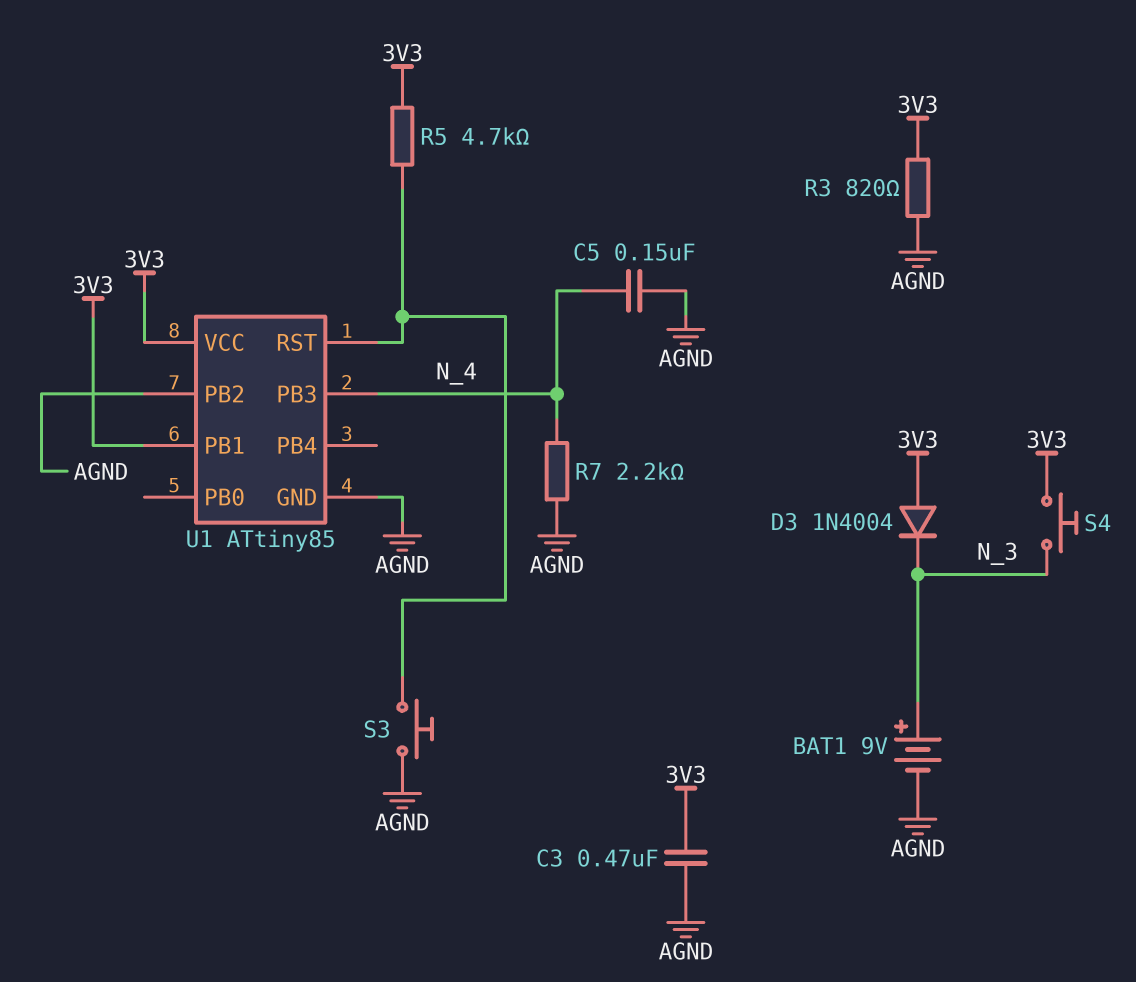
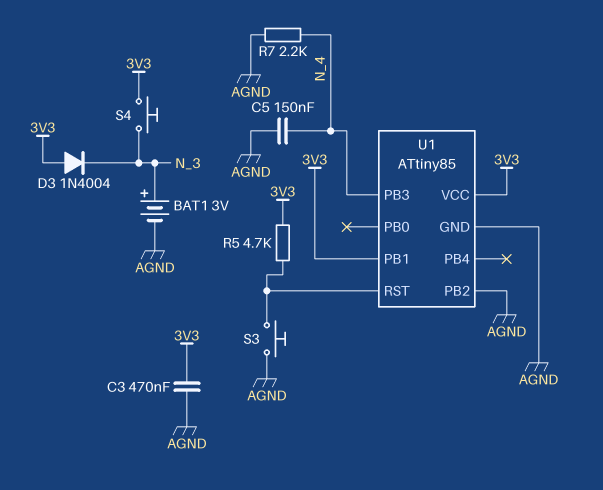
BAT1: 9V (plus N_3, minus AGND) -> 3V (plus N_3, minus AGND)
R3: 820 (3V3, AGND) -> none

